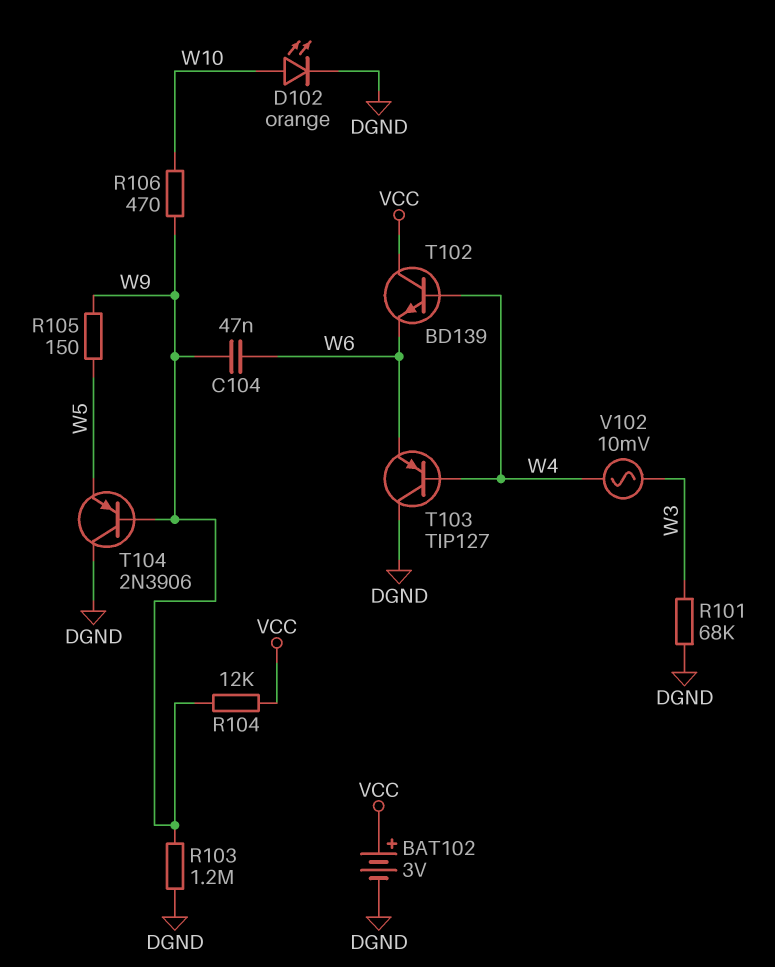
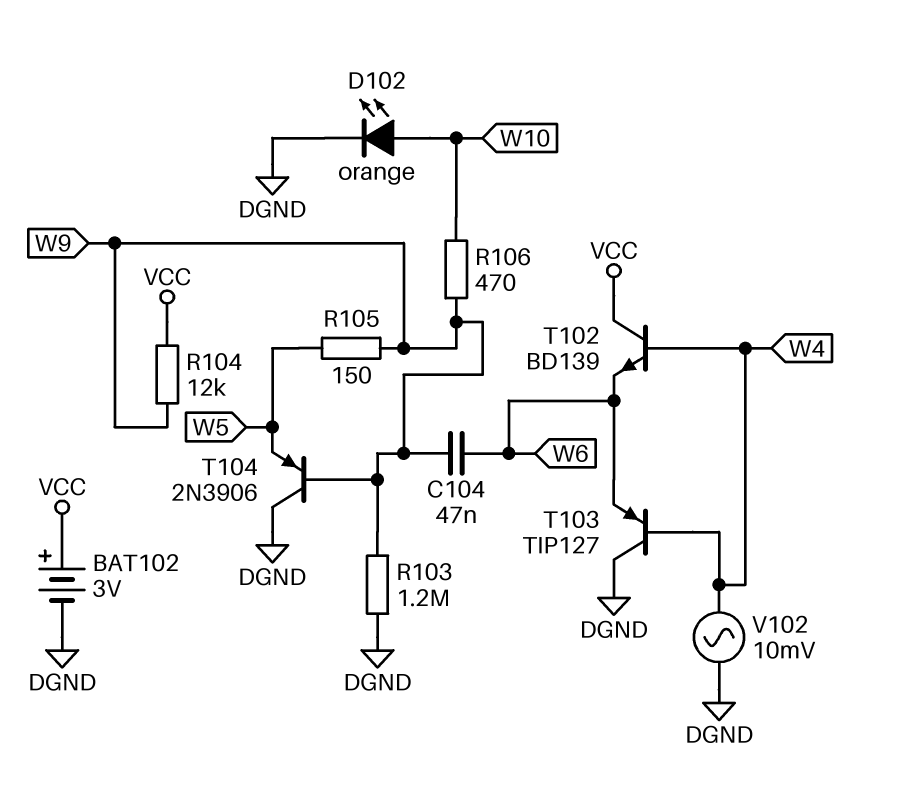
R101: 68k (DGND, W3) -> none
V102: AC 10mV (W3, W4) -> AC 10mV (DGND, W4)

